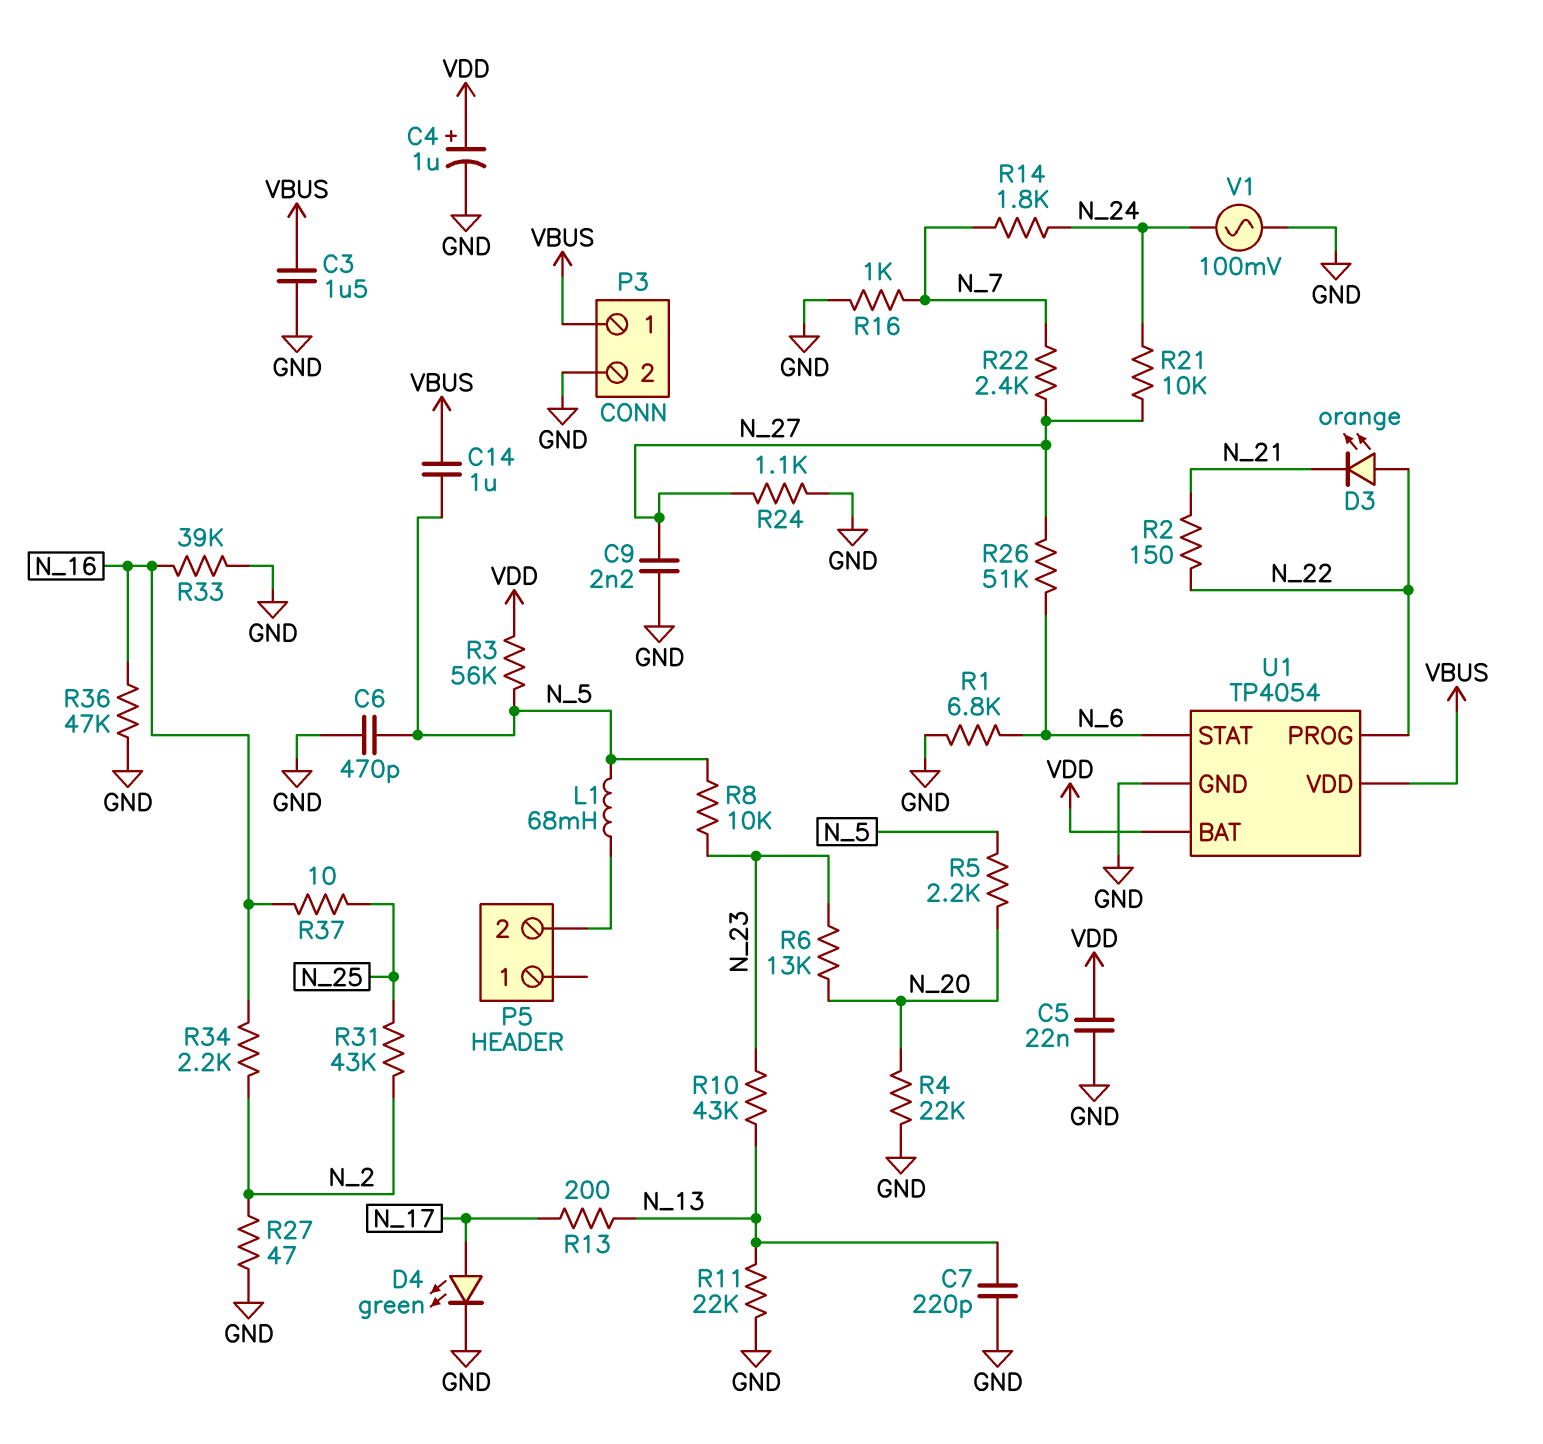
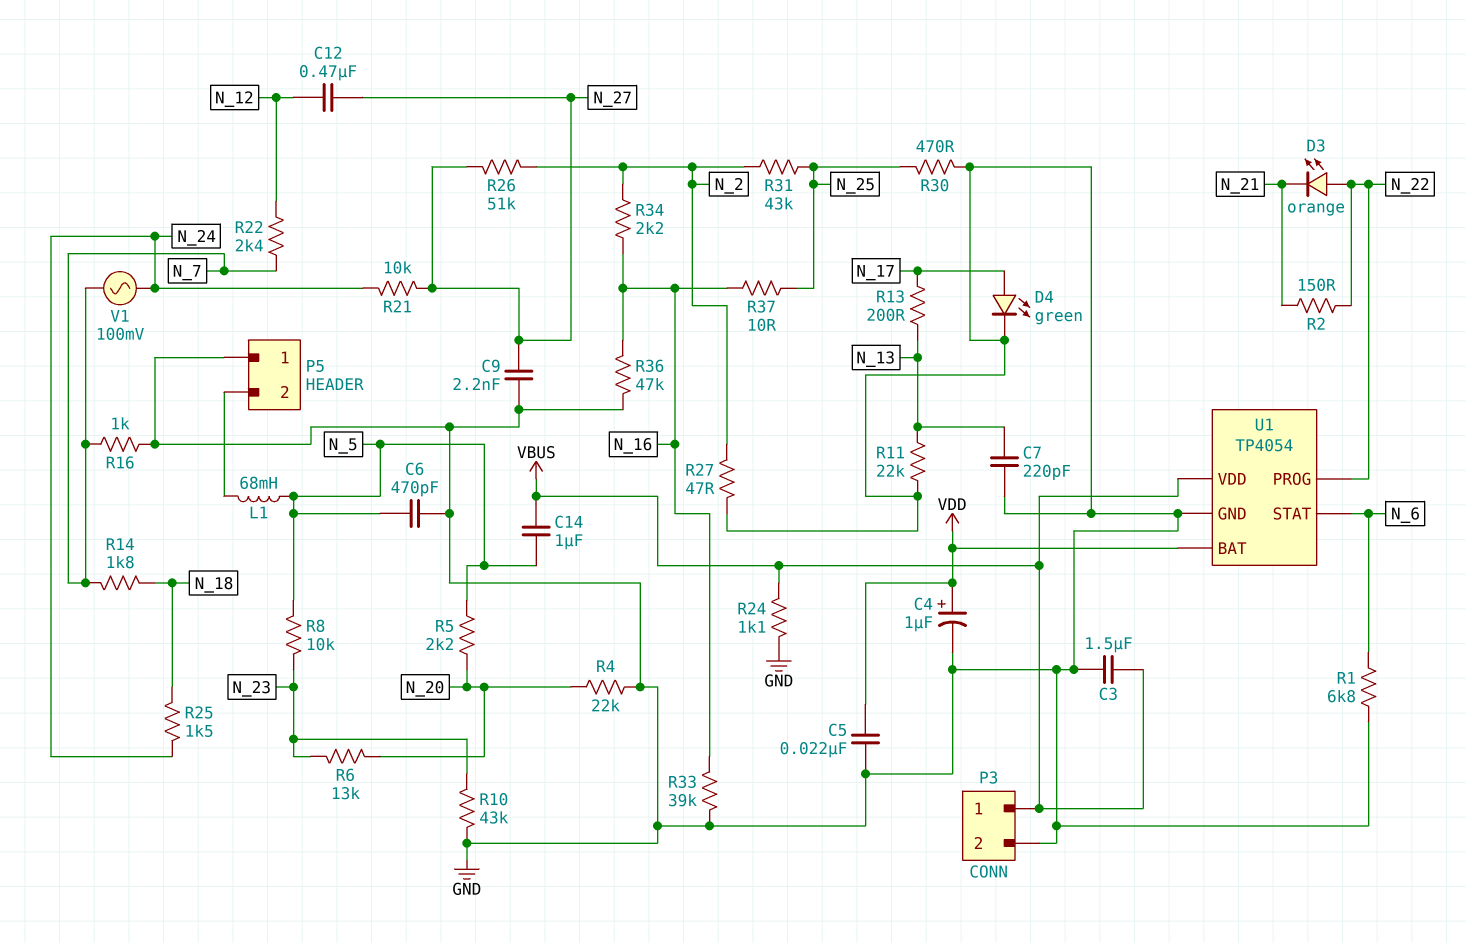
C12: none -> 470nF (N_12, N_27)
P5 pin 1: none -> GND
R3: 56k (N_5, VDD) -> none
R10: 43k (N_13, N_23) -> 43k (GND, N_23)
R14: 1.8k (N_7, N_24) -> 1.8k (N_7, N_18)
R22: 2.4k (N_7, N_27) -> 2.4k (N_7, N_12)
R24: 1.1k (GND, N_27) -> 1.1k (GND, VBUS)
R25: none -> 1.5k (N_18, N_24)
R26: 51k (N_6, N_27) -> 51k (N_2, N_27)
R30: none -> 470 (GND, N_25)
V1: AC 100mV (GND, N_24) -> AC 100mV (N_7, N_24)

